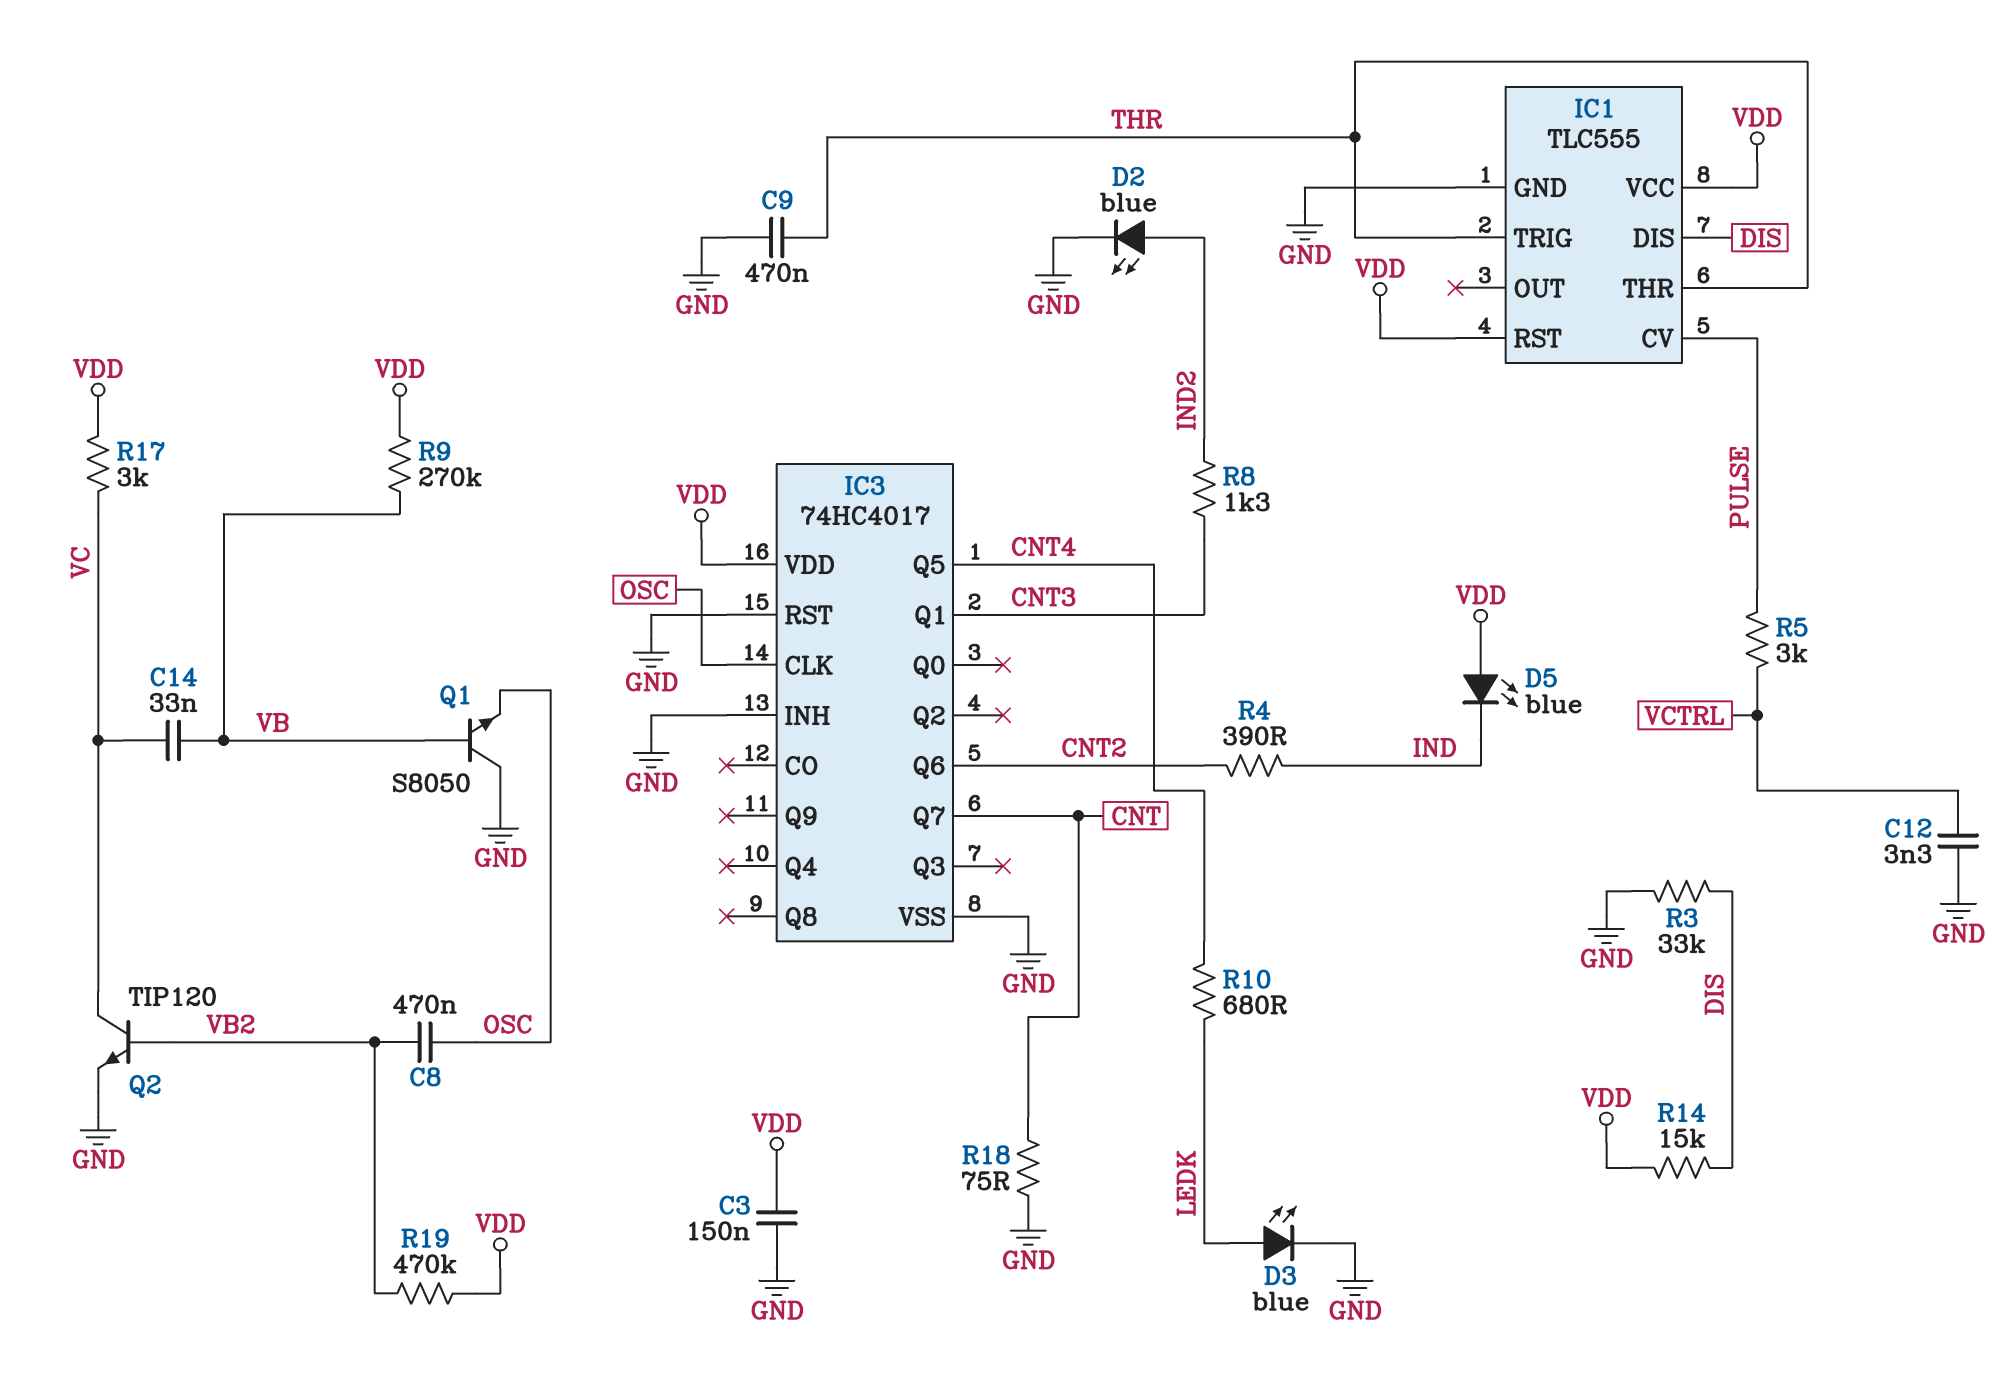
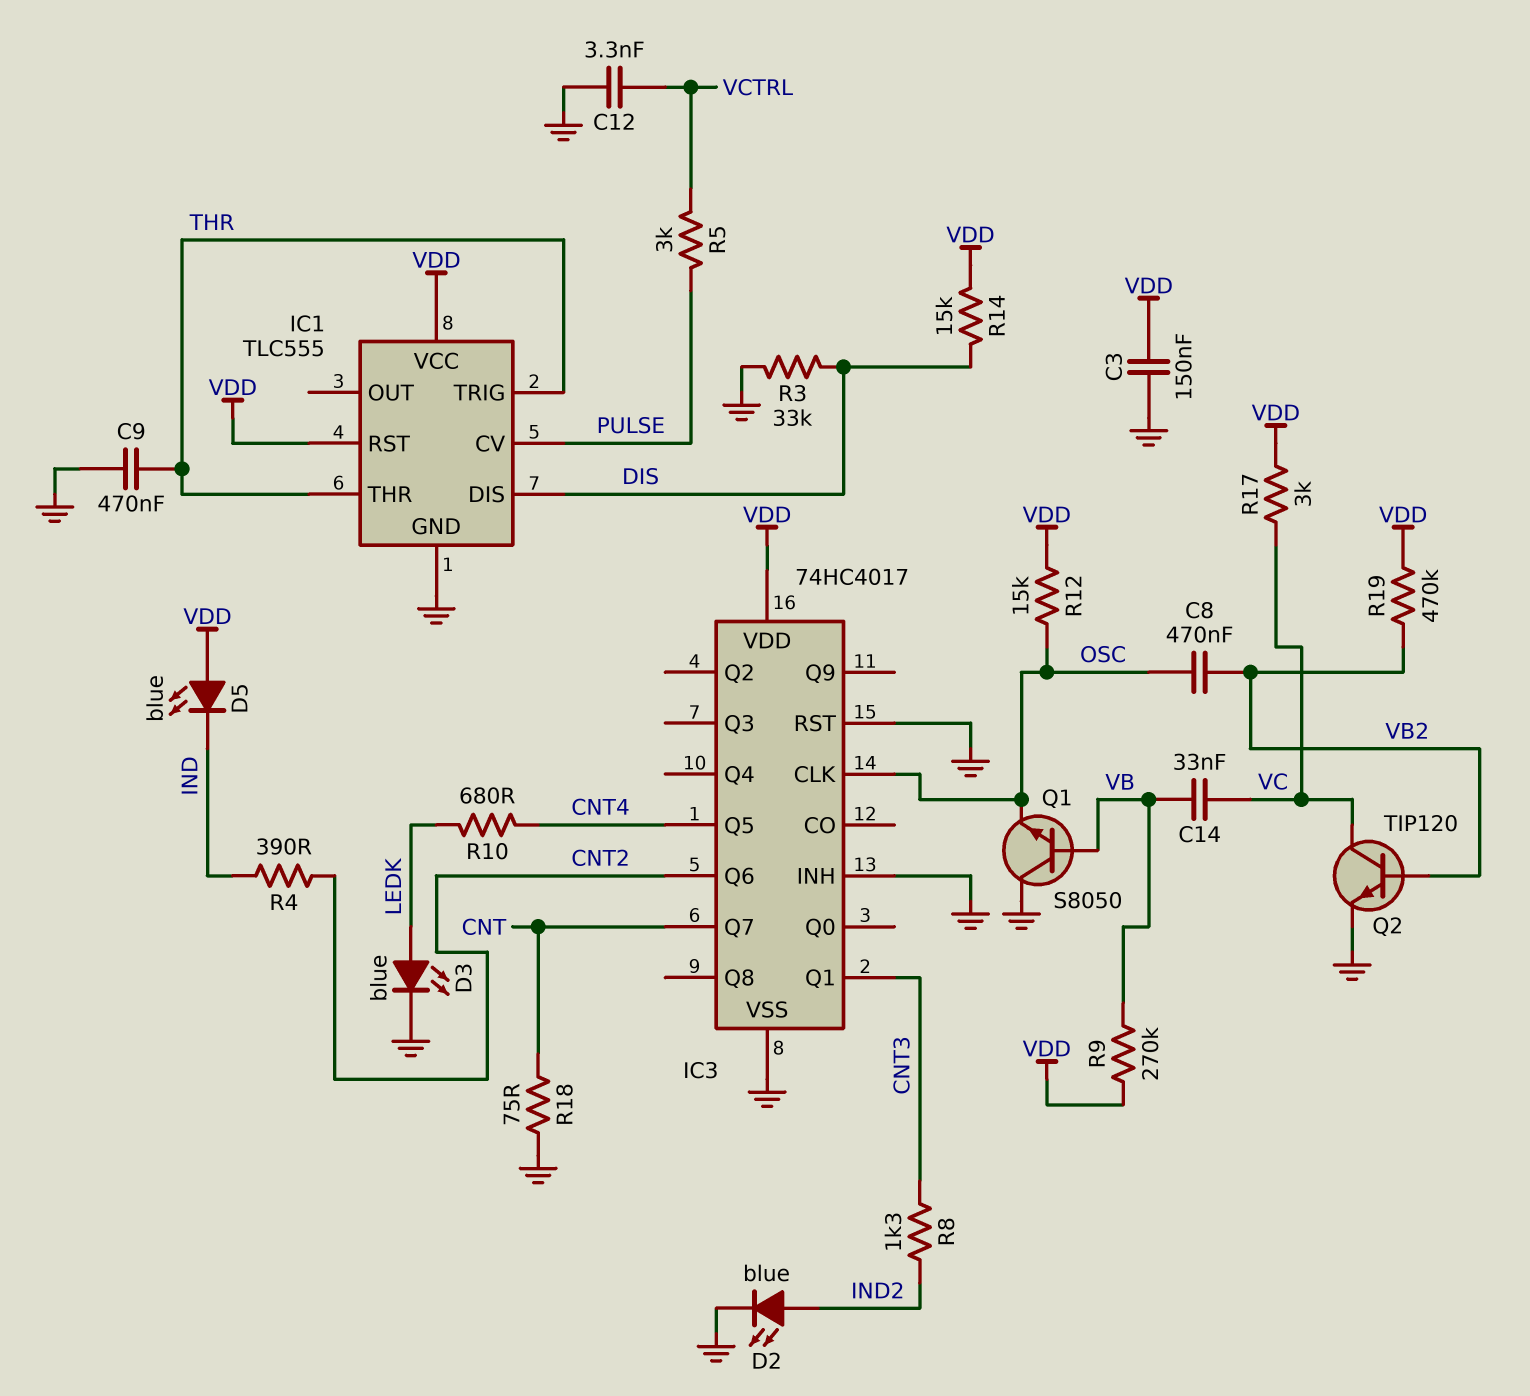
R12: none -> 15k (OSC, VDD)

